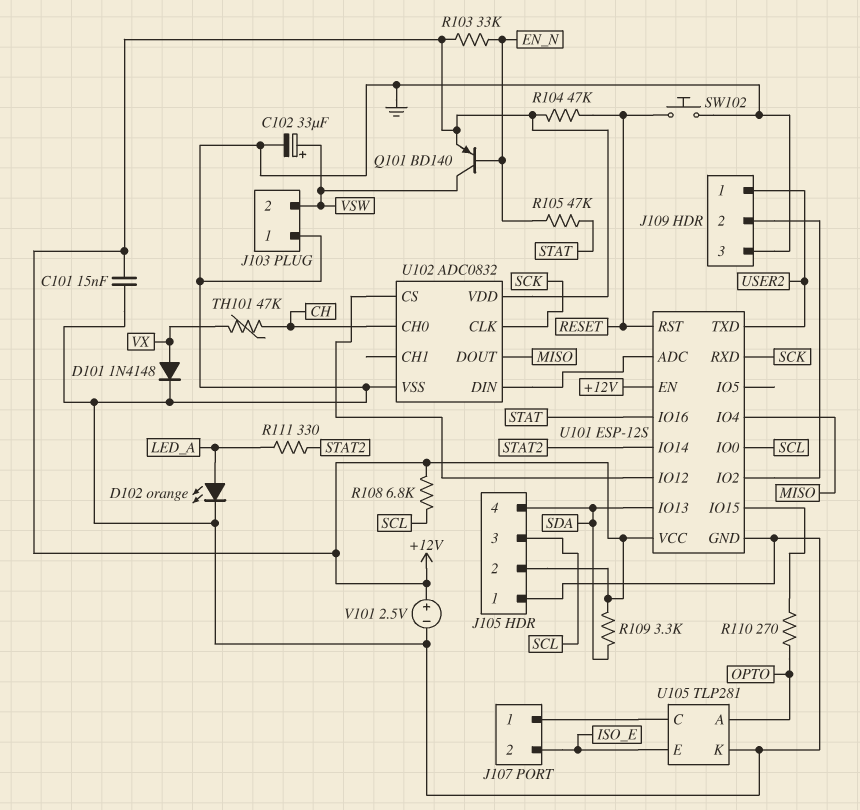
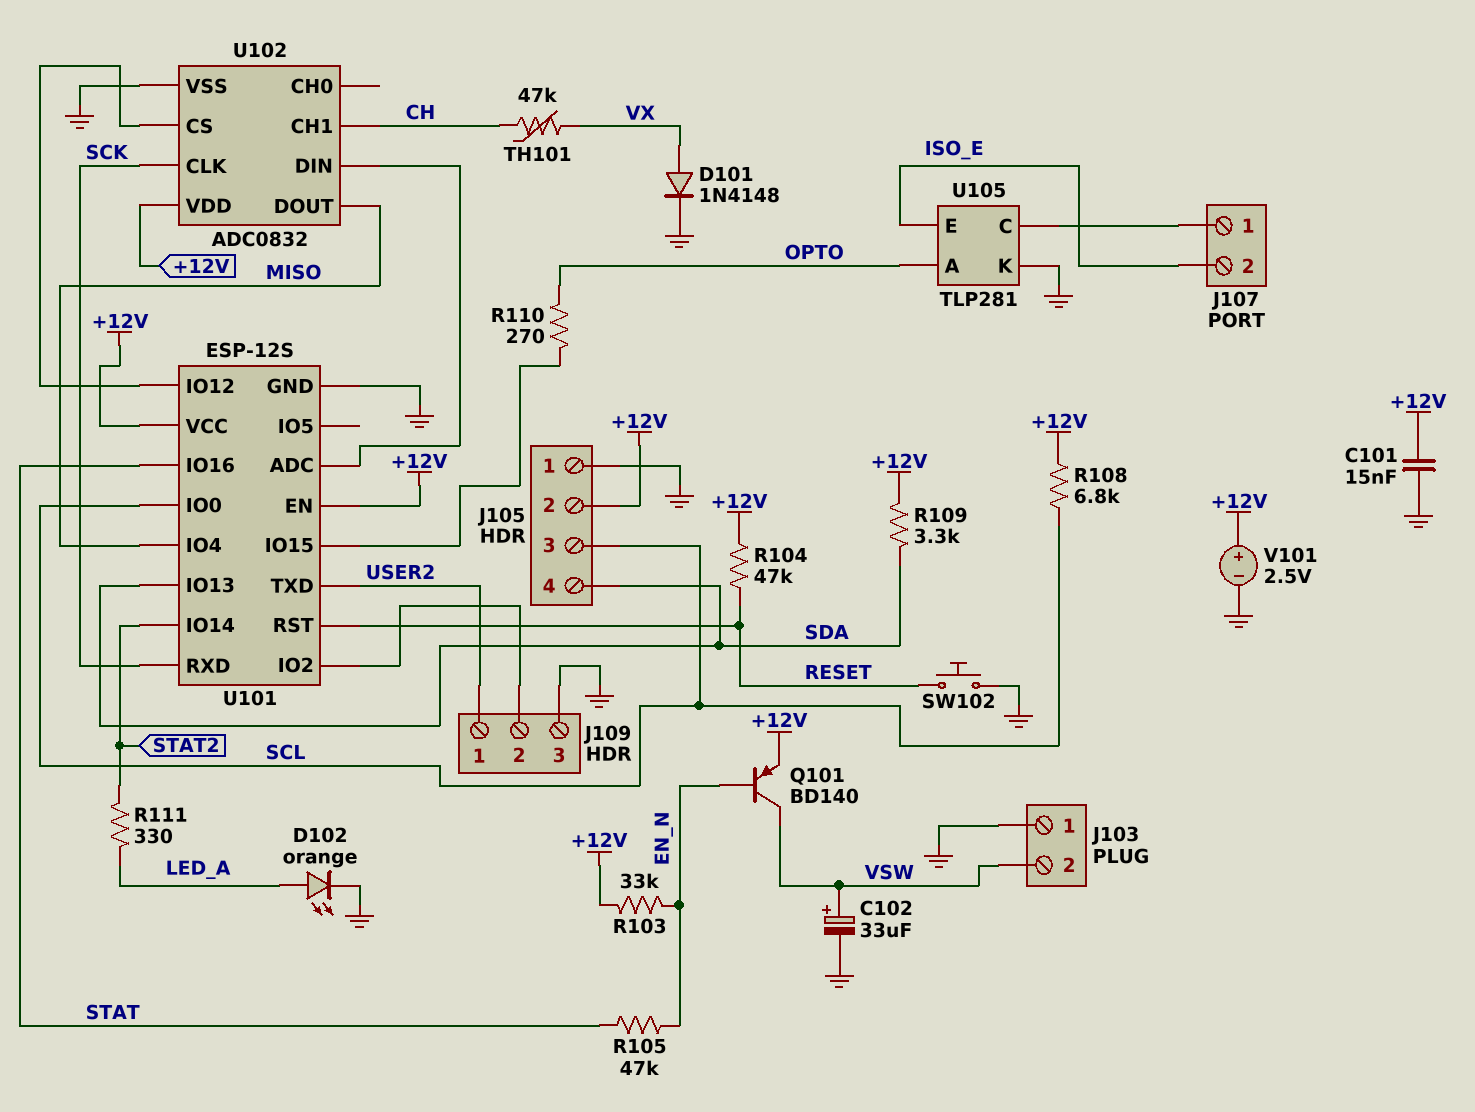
U102 pin CH0: CH -> none
U102 pin CH1: none -> CH

